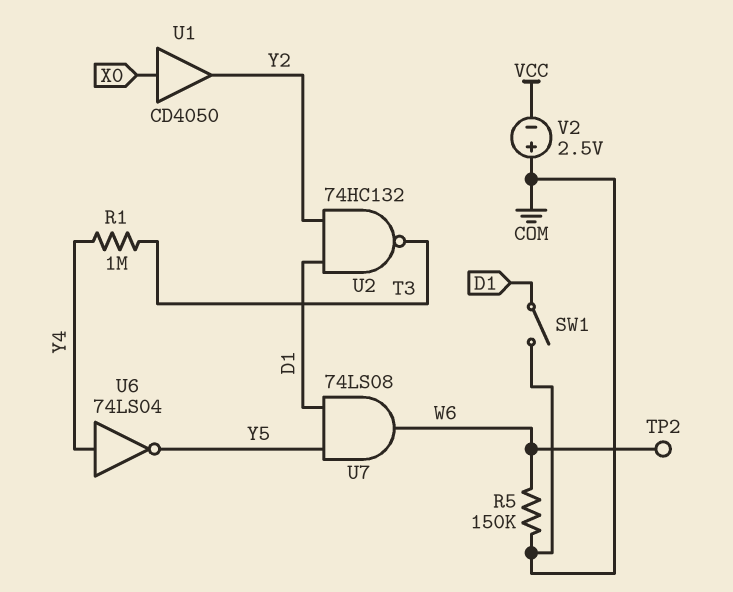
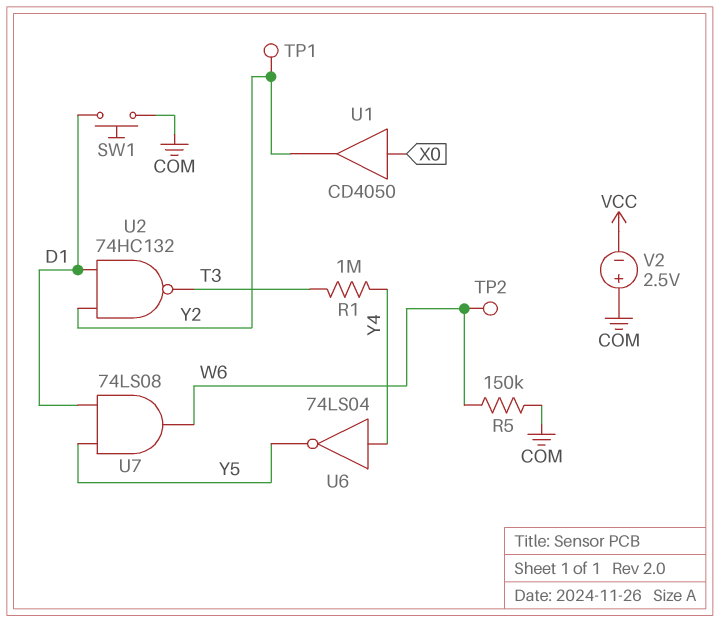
SW1: switch (COM, D1) -> button (COM, D1)
TP1: none -> test point (Y2)

